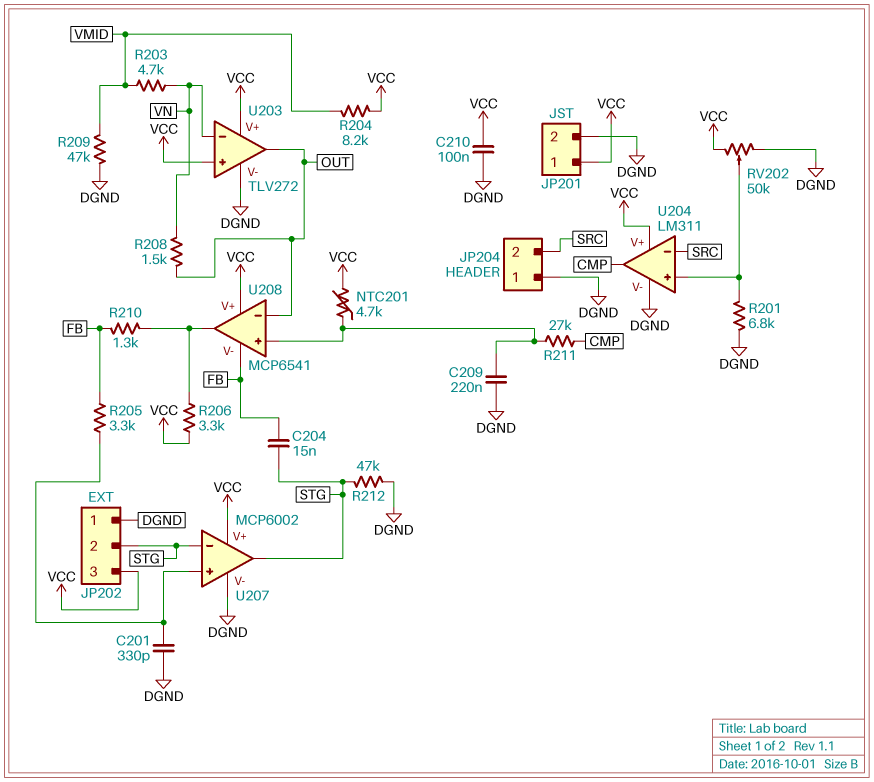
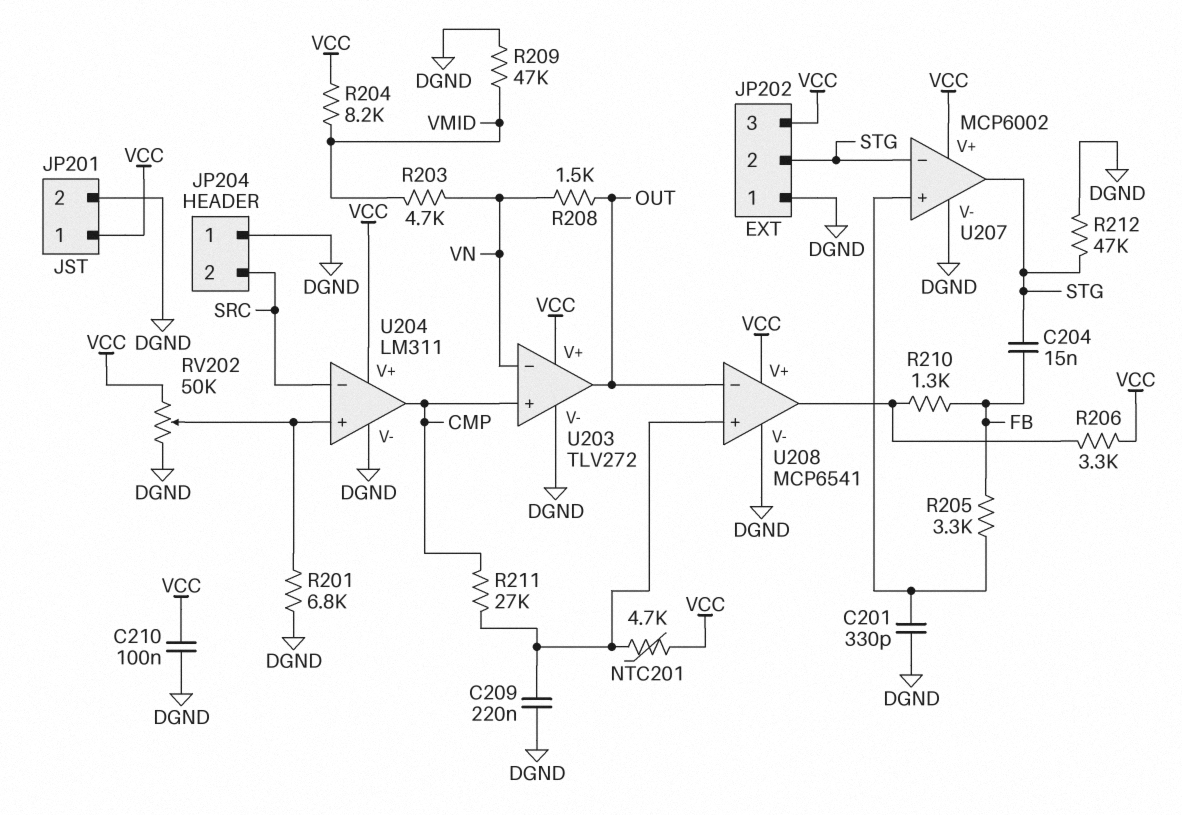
U203 pin in+: VCC -> CMP
U208 pin V-: FB -> DGND

